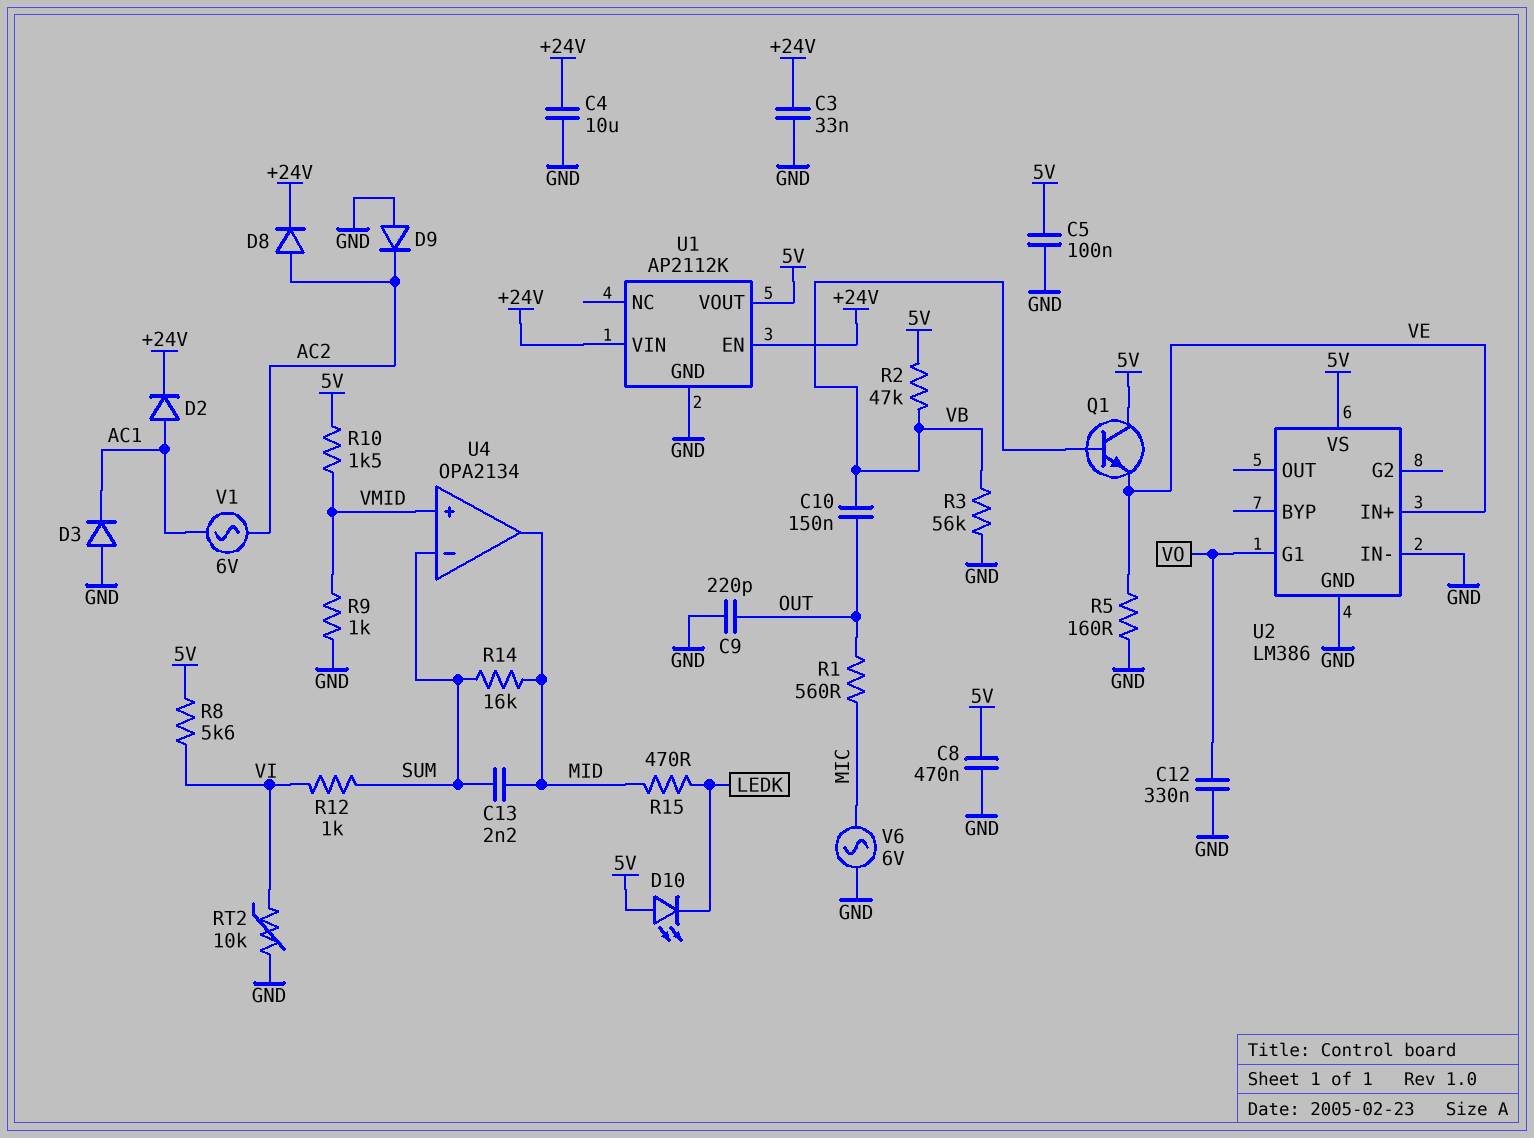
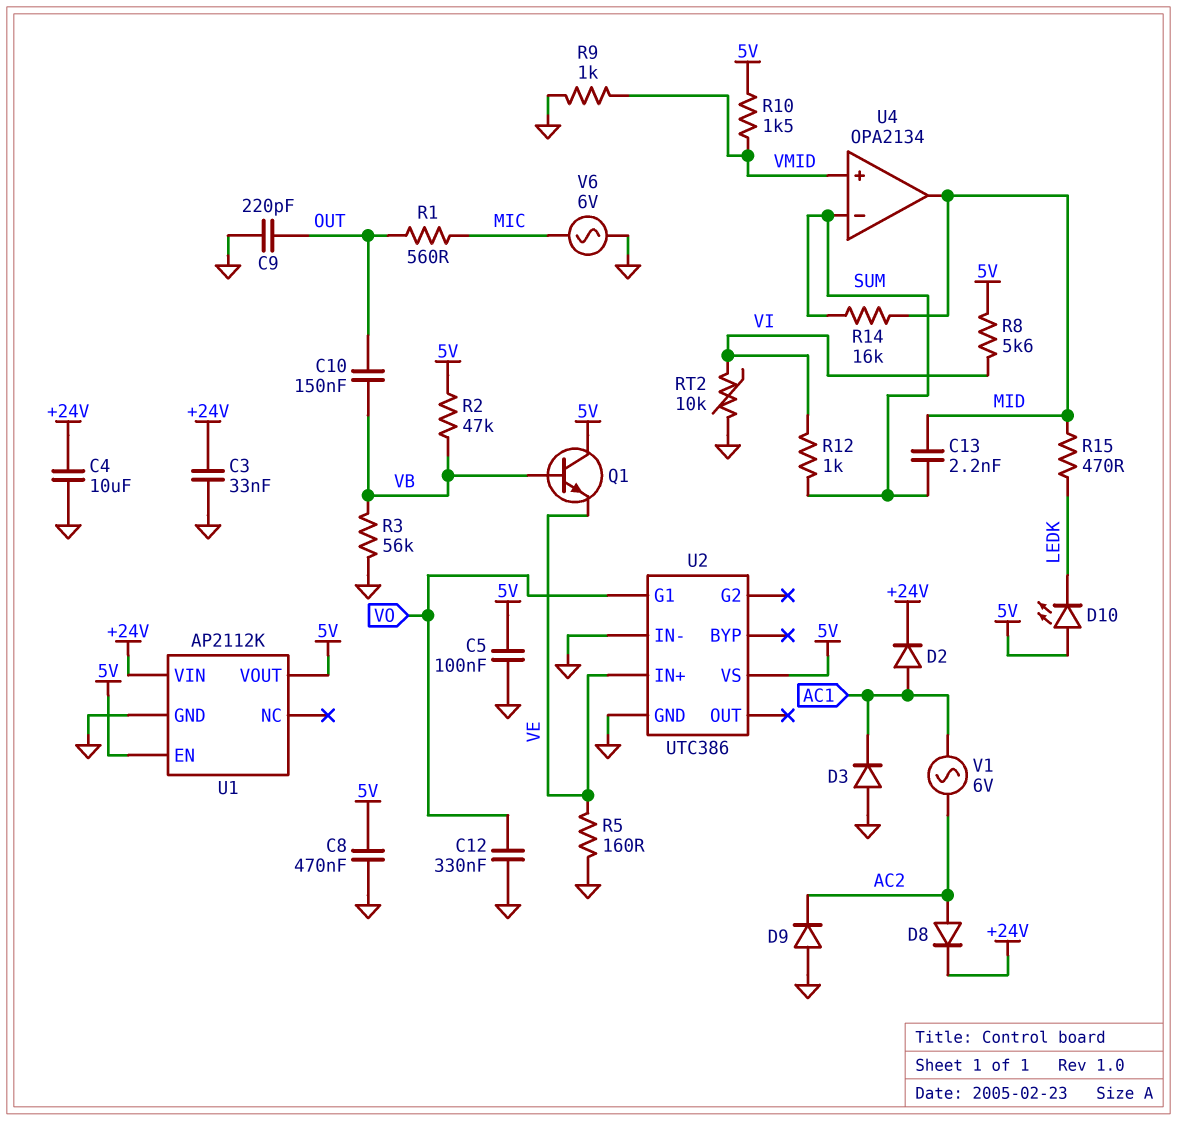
U1 pin EN: +24V -> 5V
U2: LM386 -> UTC386

